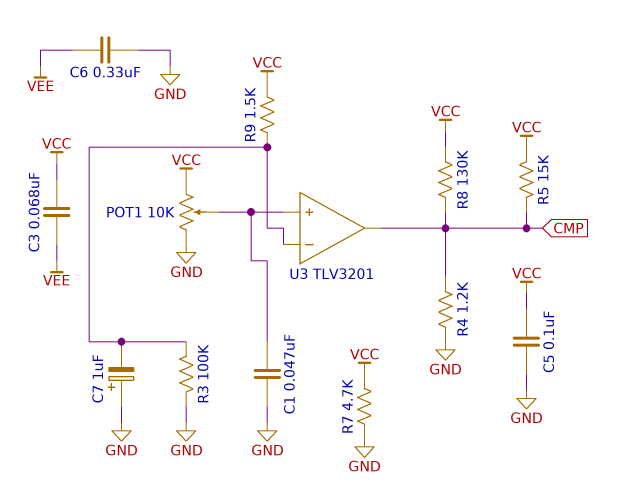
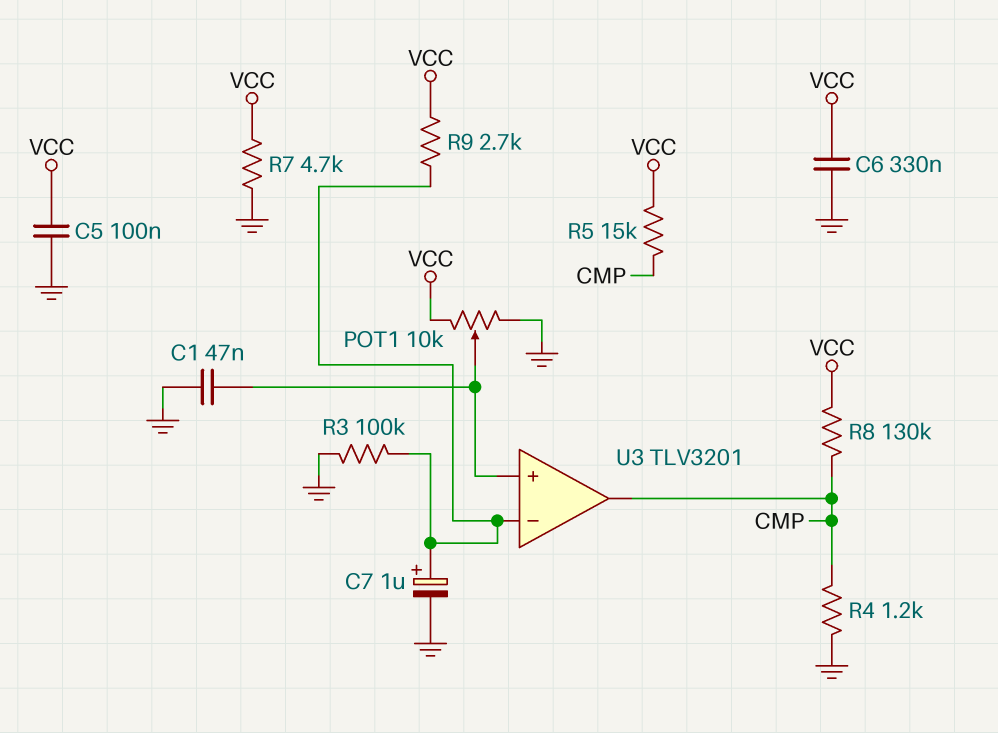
C3: 68nF (VCC, VEE) -> none
C6: 330nF (GND, VEE) -> 330nF (GND, VCC)
C7: 1uF (plus GND, minus U3/in-) -> 1uF (plus U3/in-, minus GND)
R9: 1.5k (U3/in-, VCC) -> 2.7k (U3/in-, VCC)

